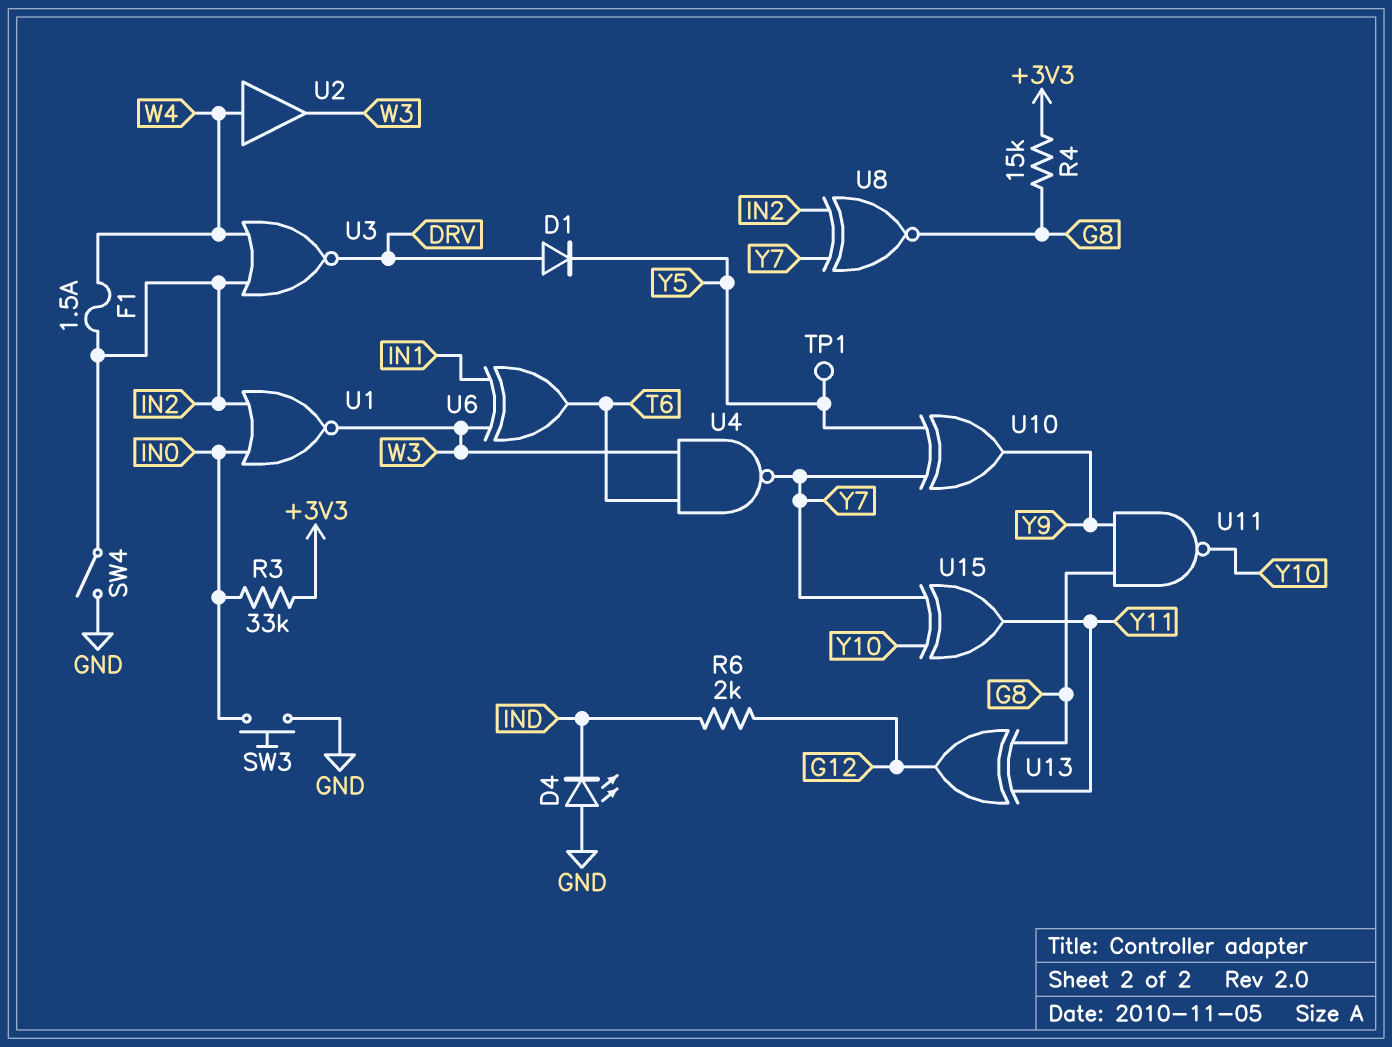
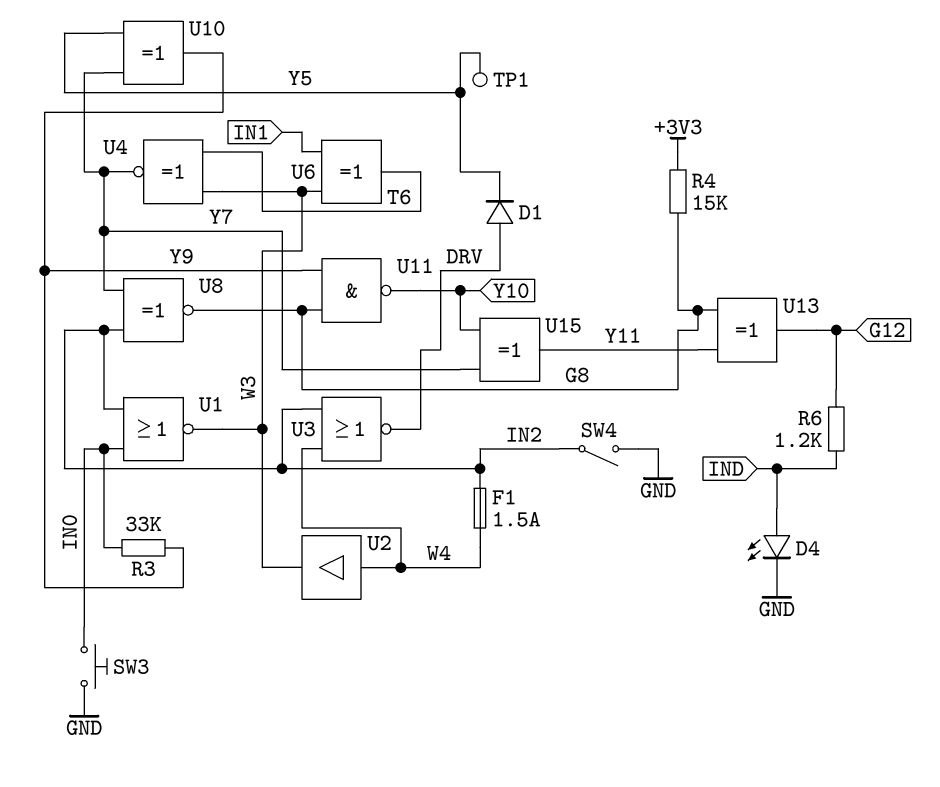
D4: LED (A GND, K IND) -> LED (A IND, K GND)
R3: 33k (+3V3, IN0) -> 33k (IN0, Y9)
R6: 2k (G12, IND) -> 1.2k (G12, IND)
U4: NAND (in T6, in W3, out Y7) -> XNOR (in T6, in W3, out Y7)

